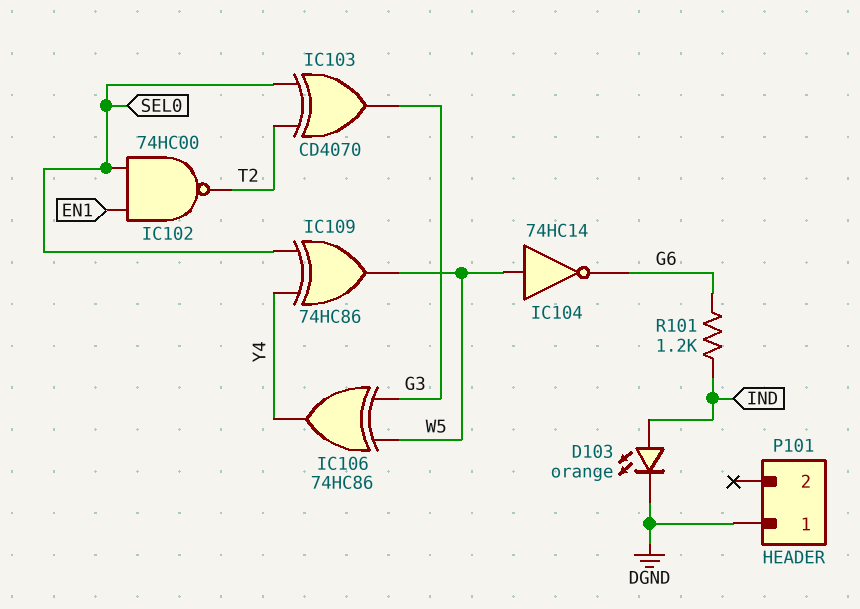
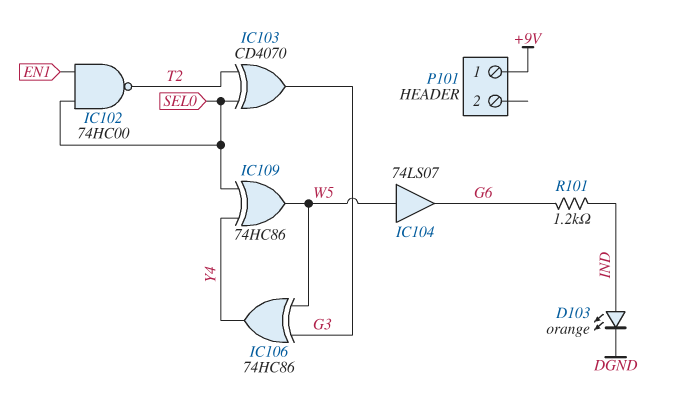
IC104: NOT 74HC14 (in W5, out G6) -> buffer 74LS07 (in W5, out G6)
P101 pin 1: DGND -> +9V

